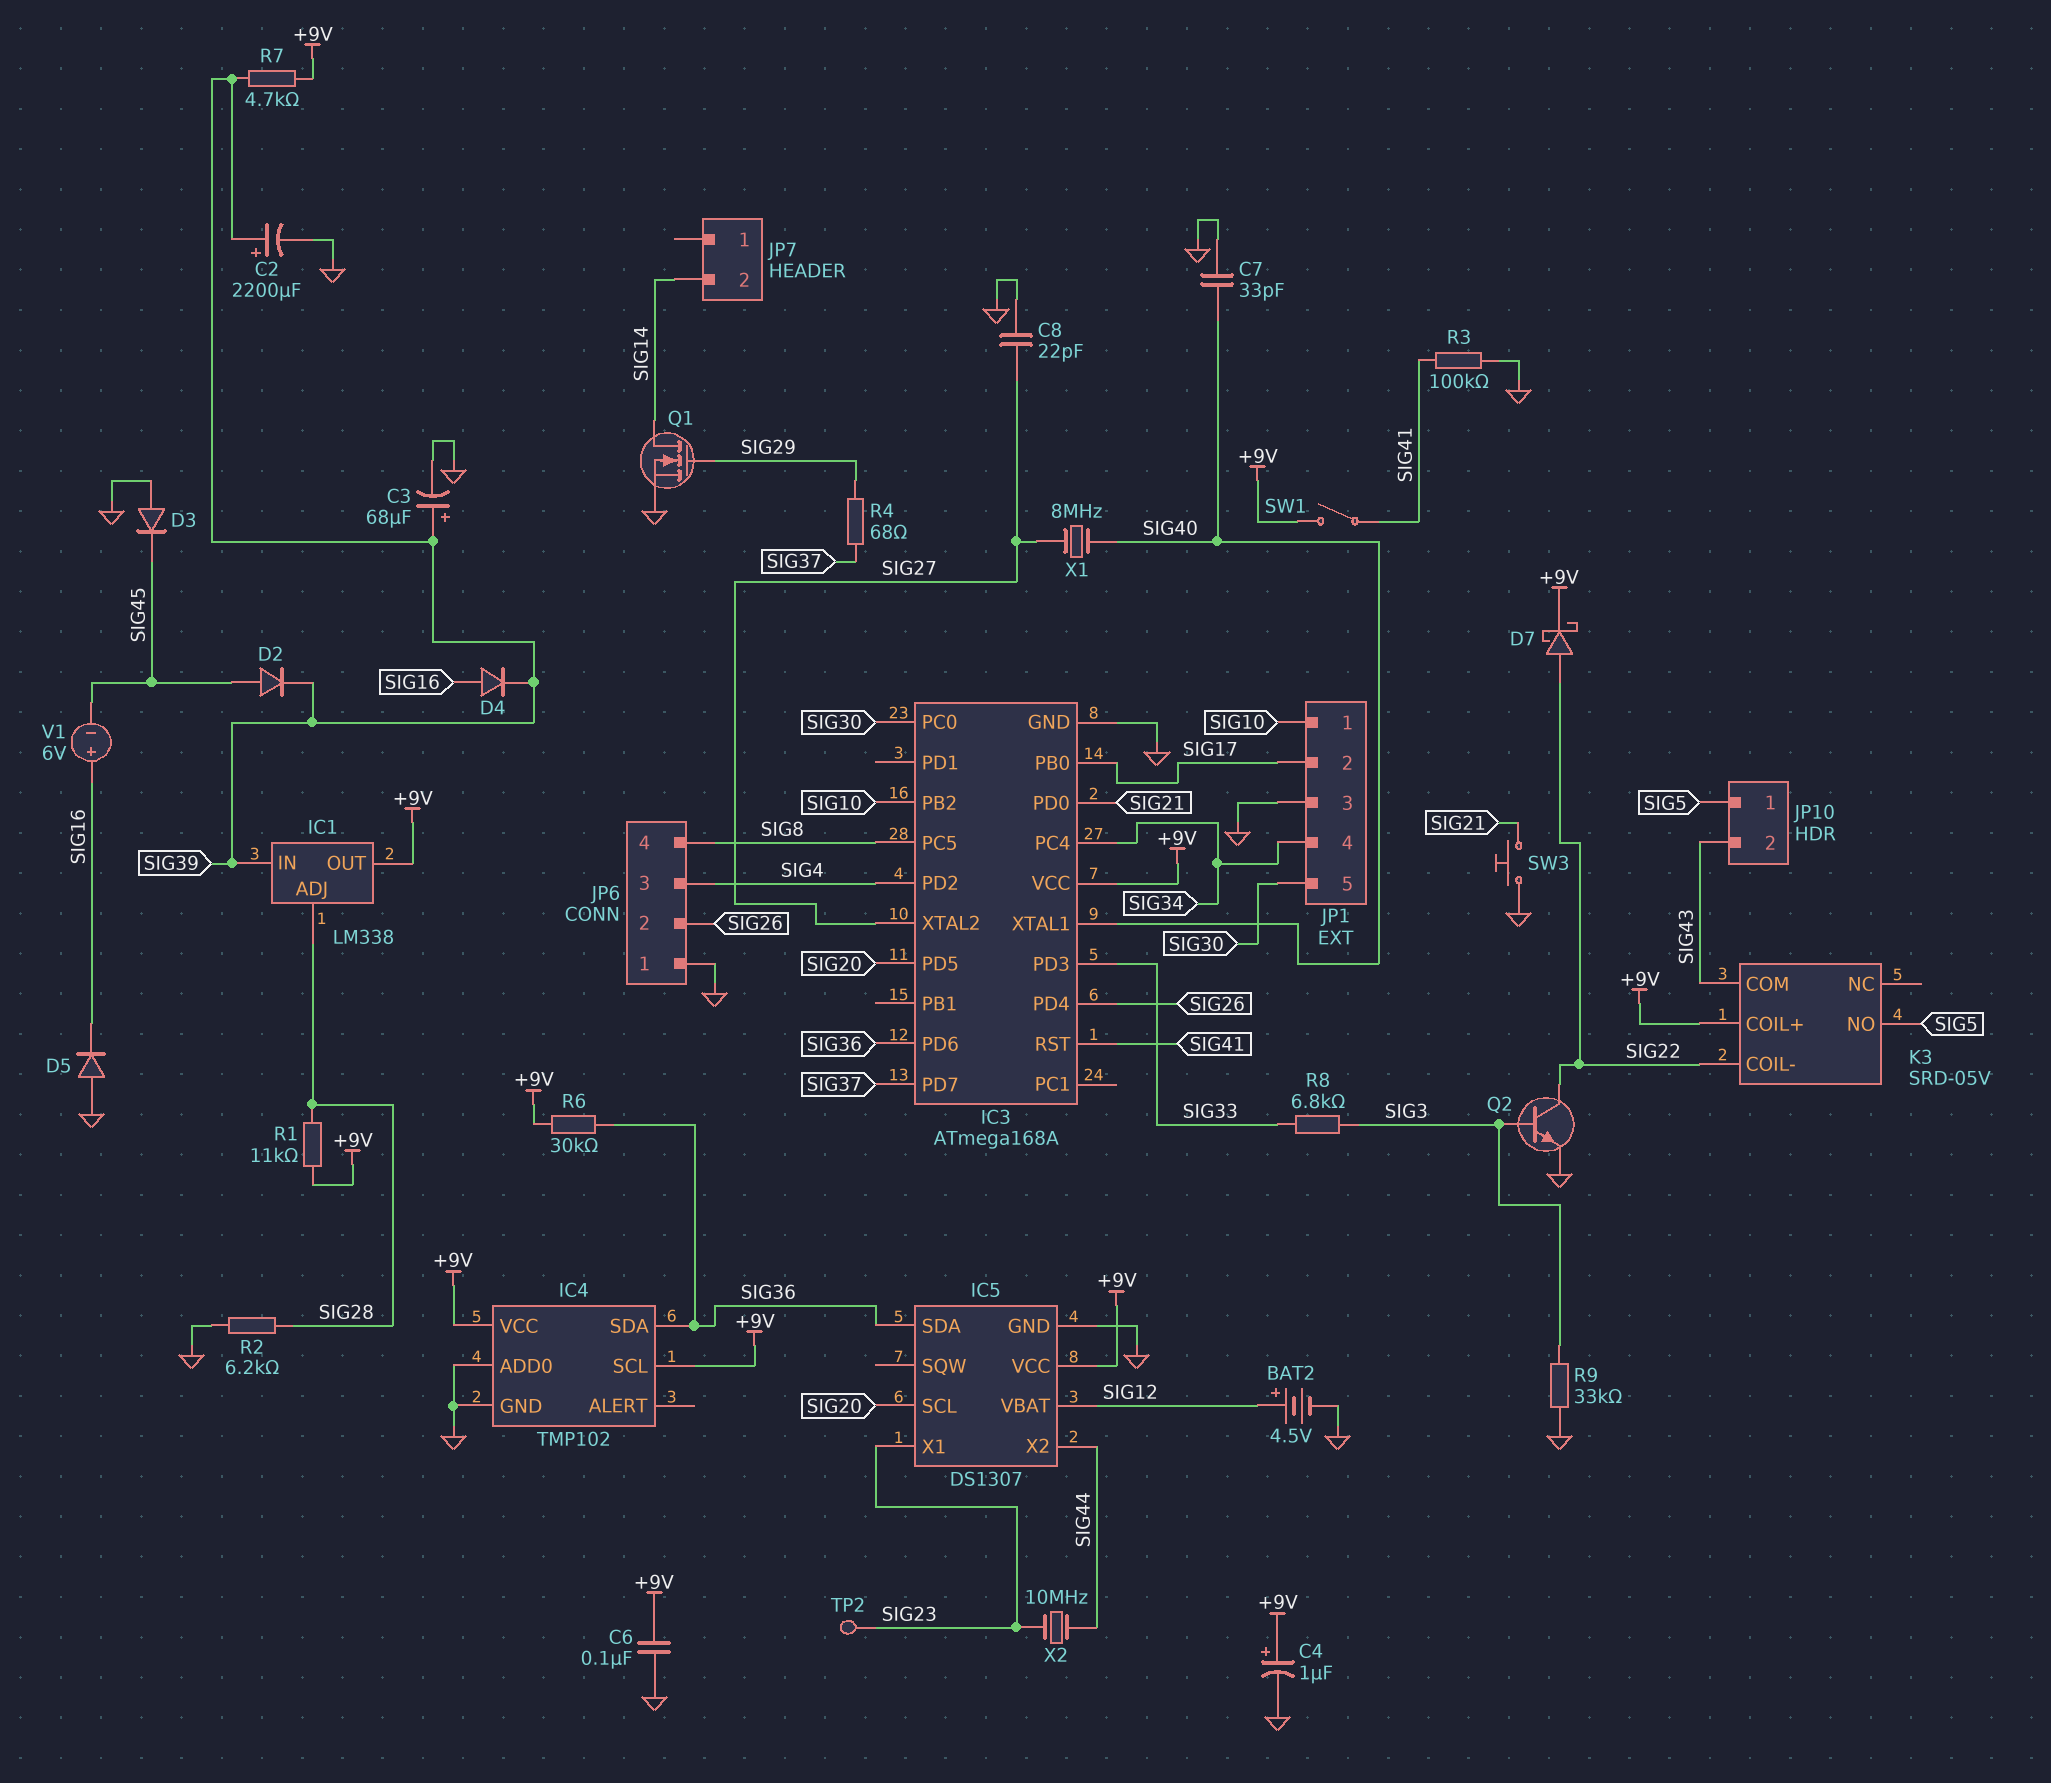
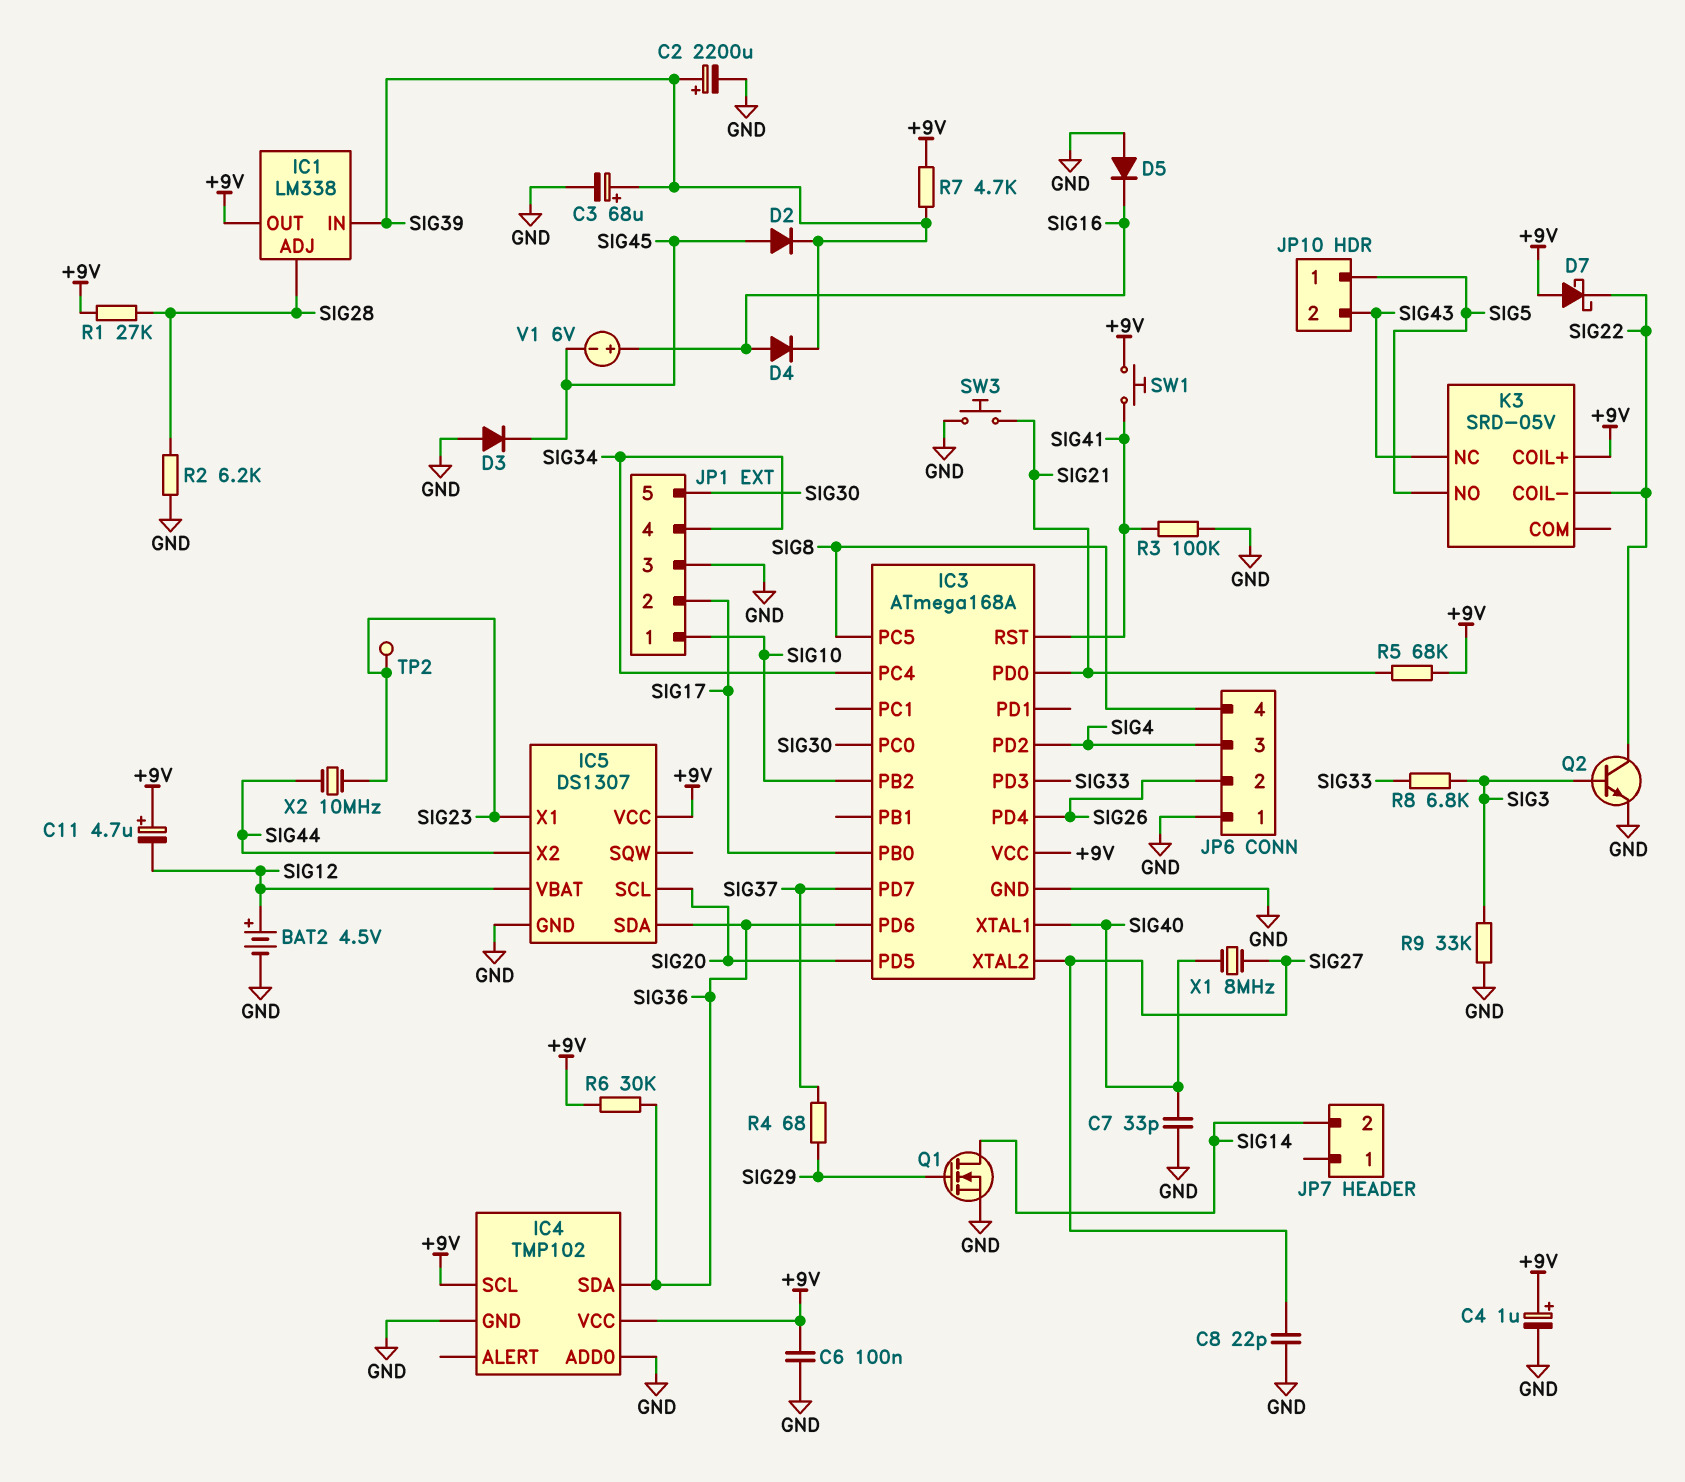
C11: none -> 4.7uF (plus +9V, minus SIG12)
D7: schottky (A SIG22, K +9V) -> schottky (A +9V, K SIG22)
K3 pin COM: SIG43 -> none
K3 pin NC: none -> SIG43
R1: 11k (+9V, SIG28) -> 27k (+9V, SIG28)
R5: none -> 68k (+9V, SIG21)
SW1: switch (+9V, SIG41) -> button (+9V, SIG41)

